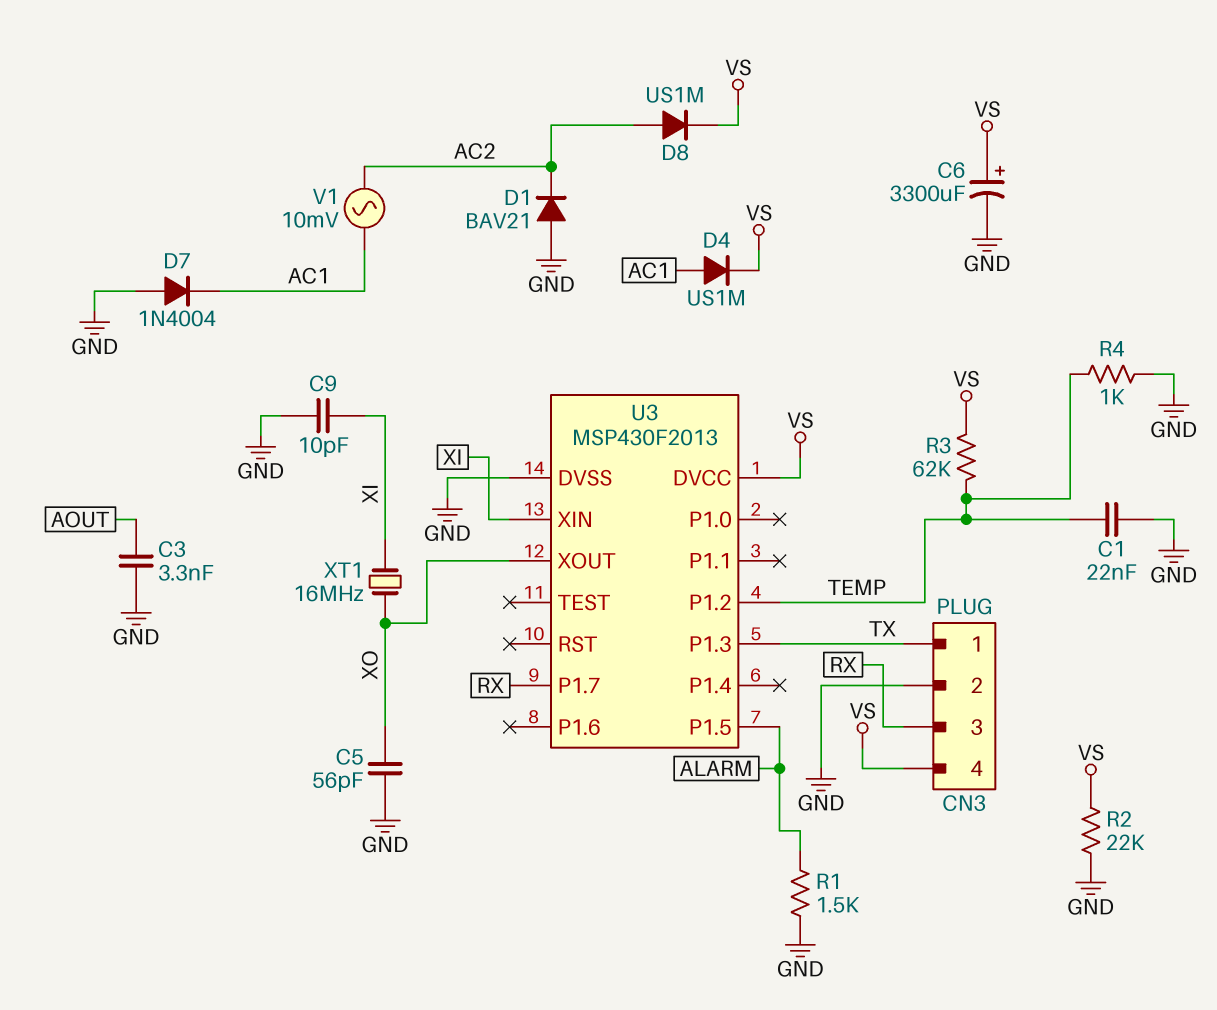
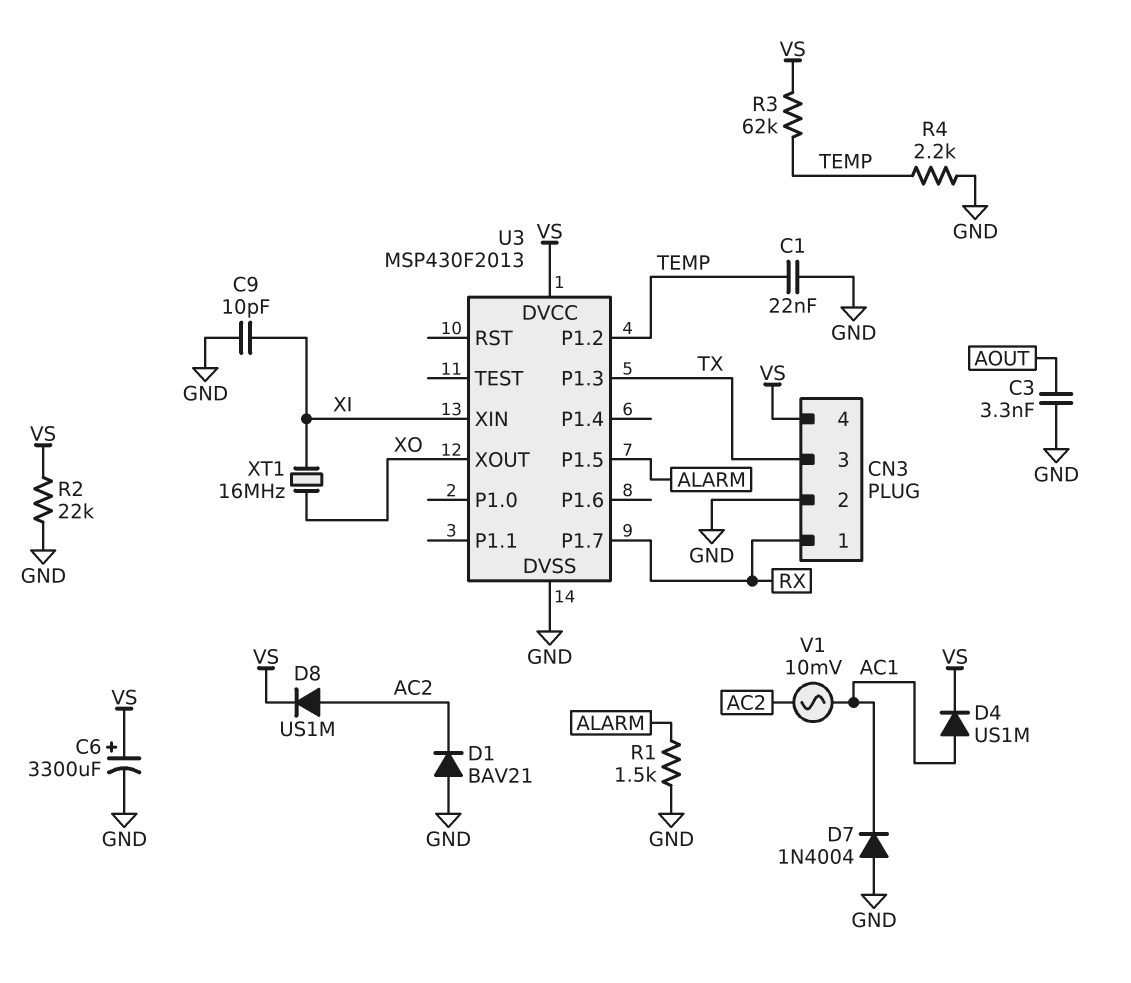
C5: 56pF (GND, XO) -> none
CN3 pin 1: TX -> RX
CN3 pin 3: RX -> TX
R4: 1k (GND, TEMP) -> 2.2k (GND, TEMP)

